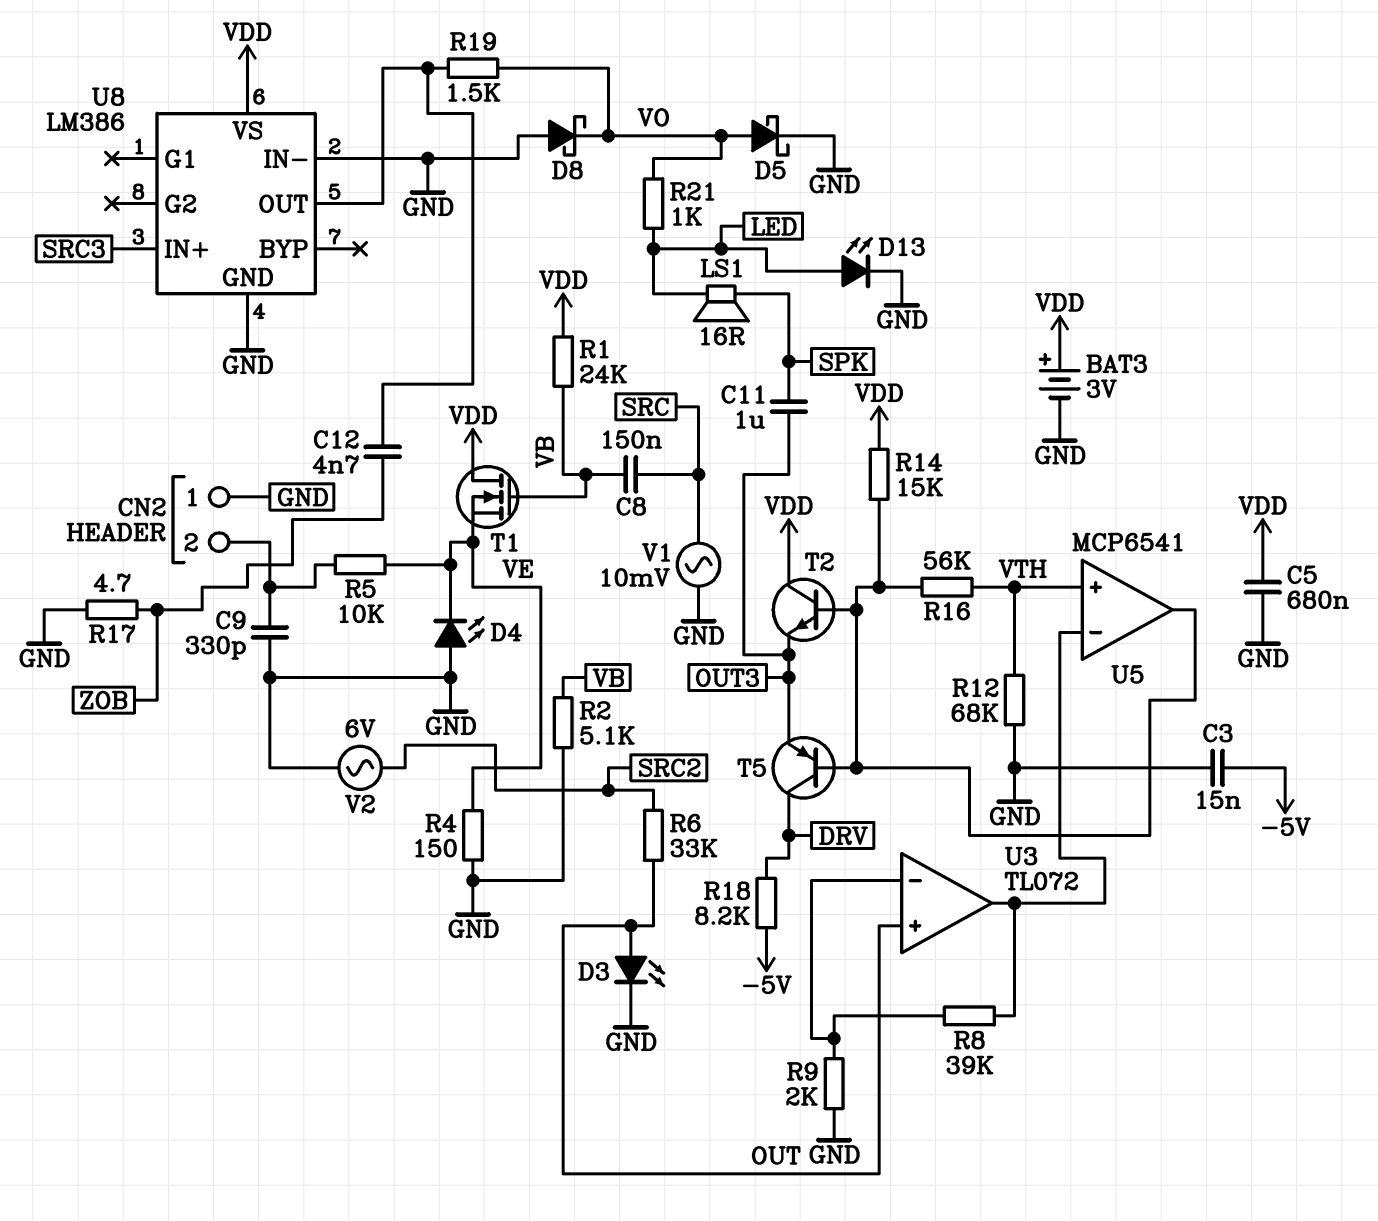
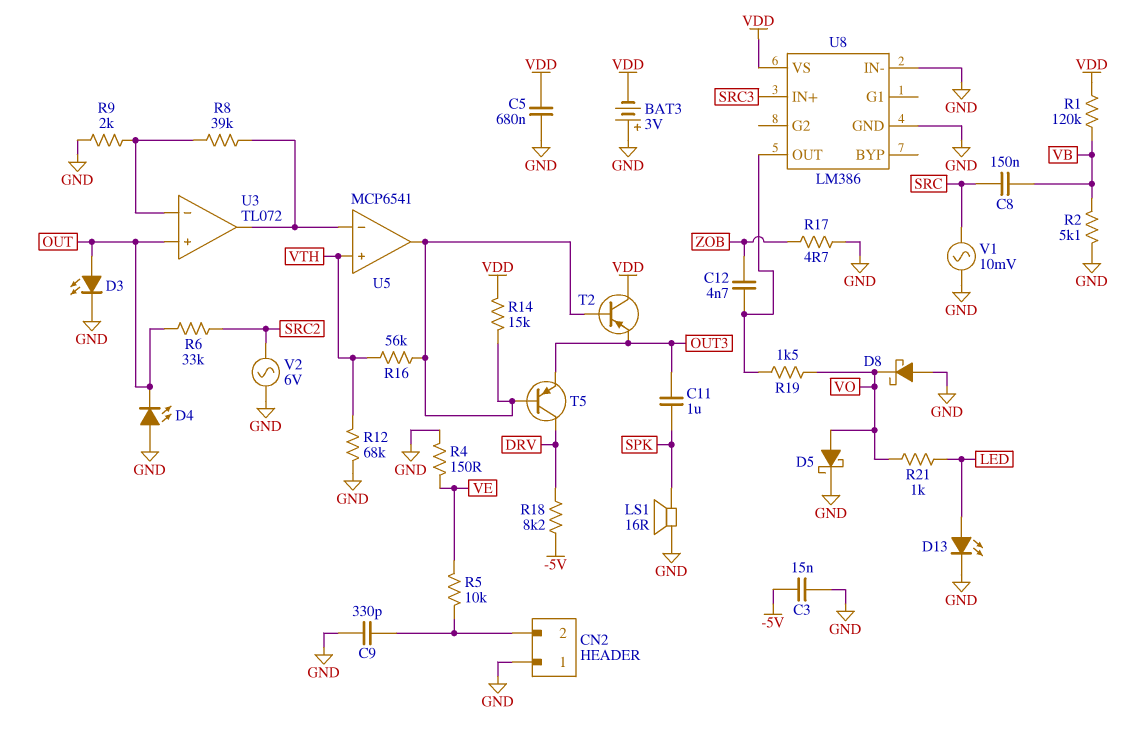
BAT3: 3V (plus VDD, minus GND) -> 3V (plus GND, minus VDD)
D4: LED (A GND, K VE) -> LED (A GND, K OUT)
LS1: speaker 16R (LED, SPK) -> speaker 16R (GND, SPK)
R1: 24k (VB, VDD) -> 120k (VB, VDD)
T1: NMOS (G VB, D VDD, S VE) -> none
T2: NPN (B U5/out, C VDD, E OUT3) -> PNP (B U5/out, C VDD, E OUT3)

